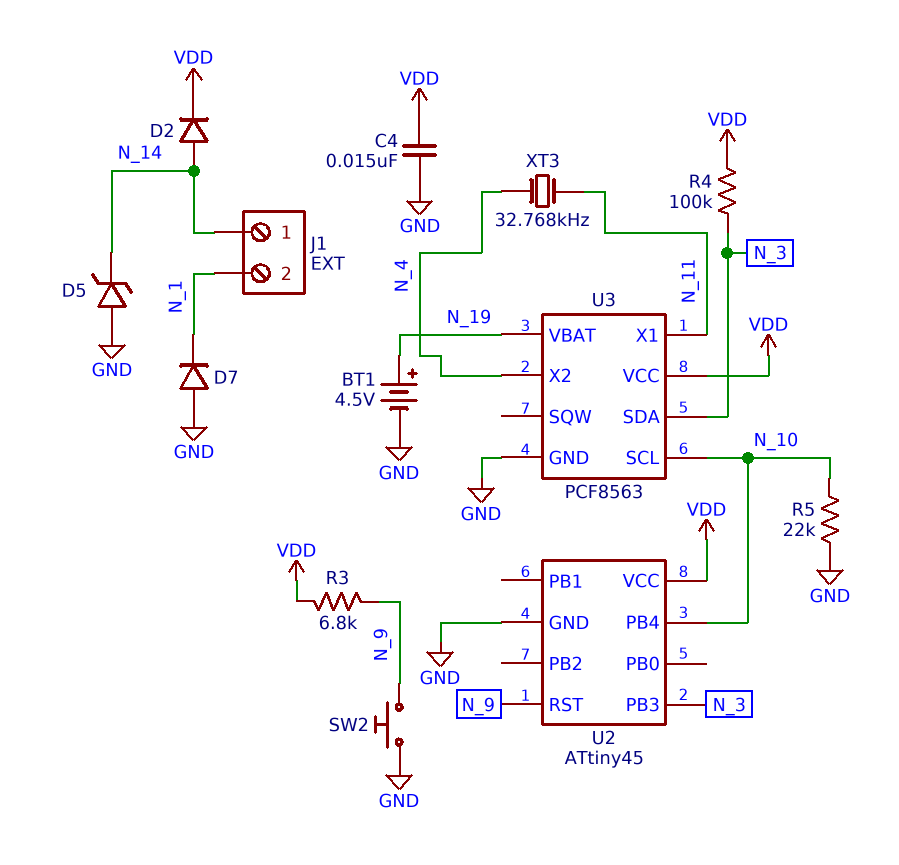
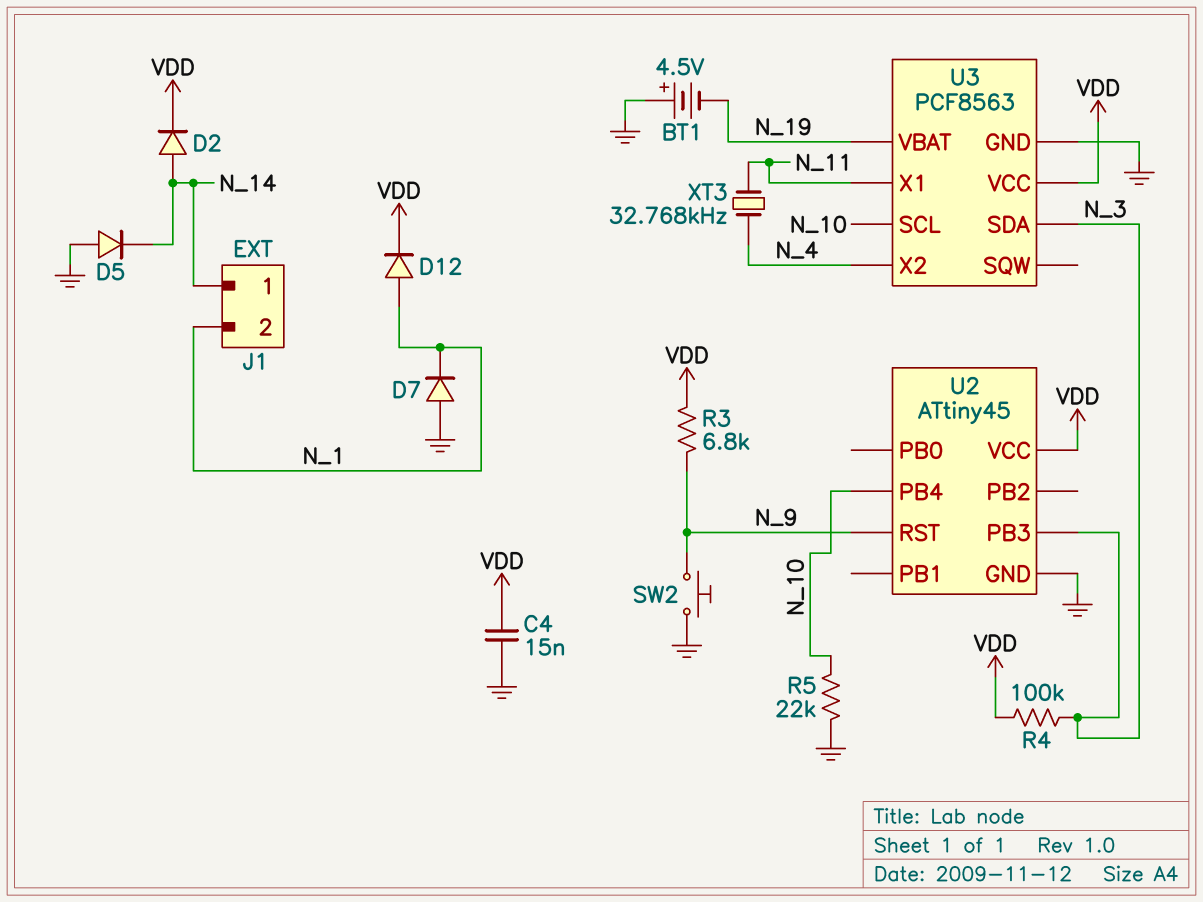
BT1: 4.5V (plus N_19, minus GND) -> 4.5V (plus GND, minus N_19)
D5: zener (A GND, K N_14) -> diode (A GND, K N_14)
D12: none -> diode (A N_1, K VDD)

